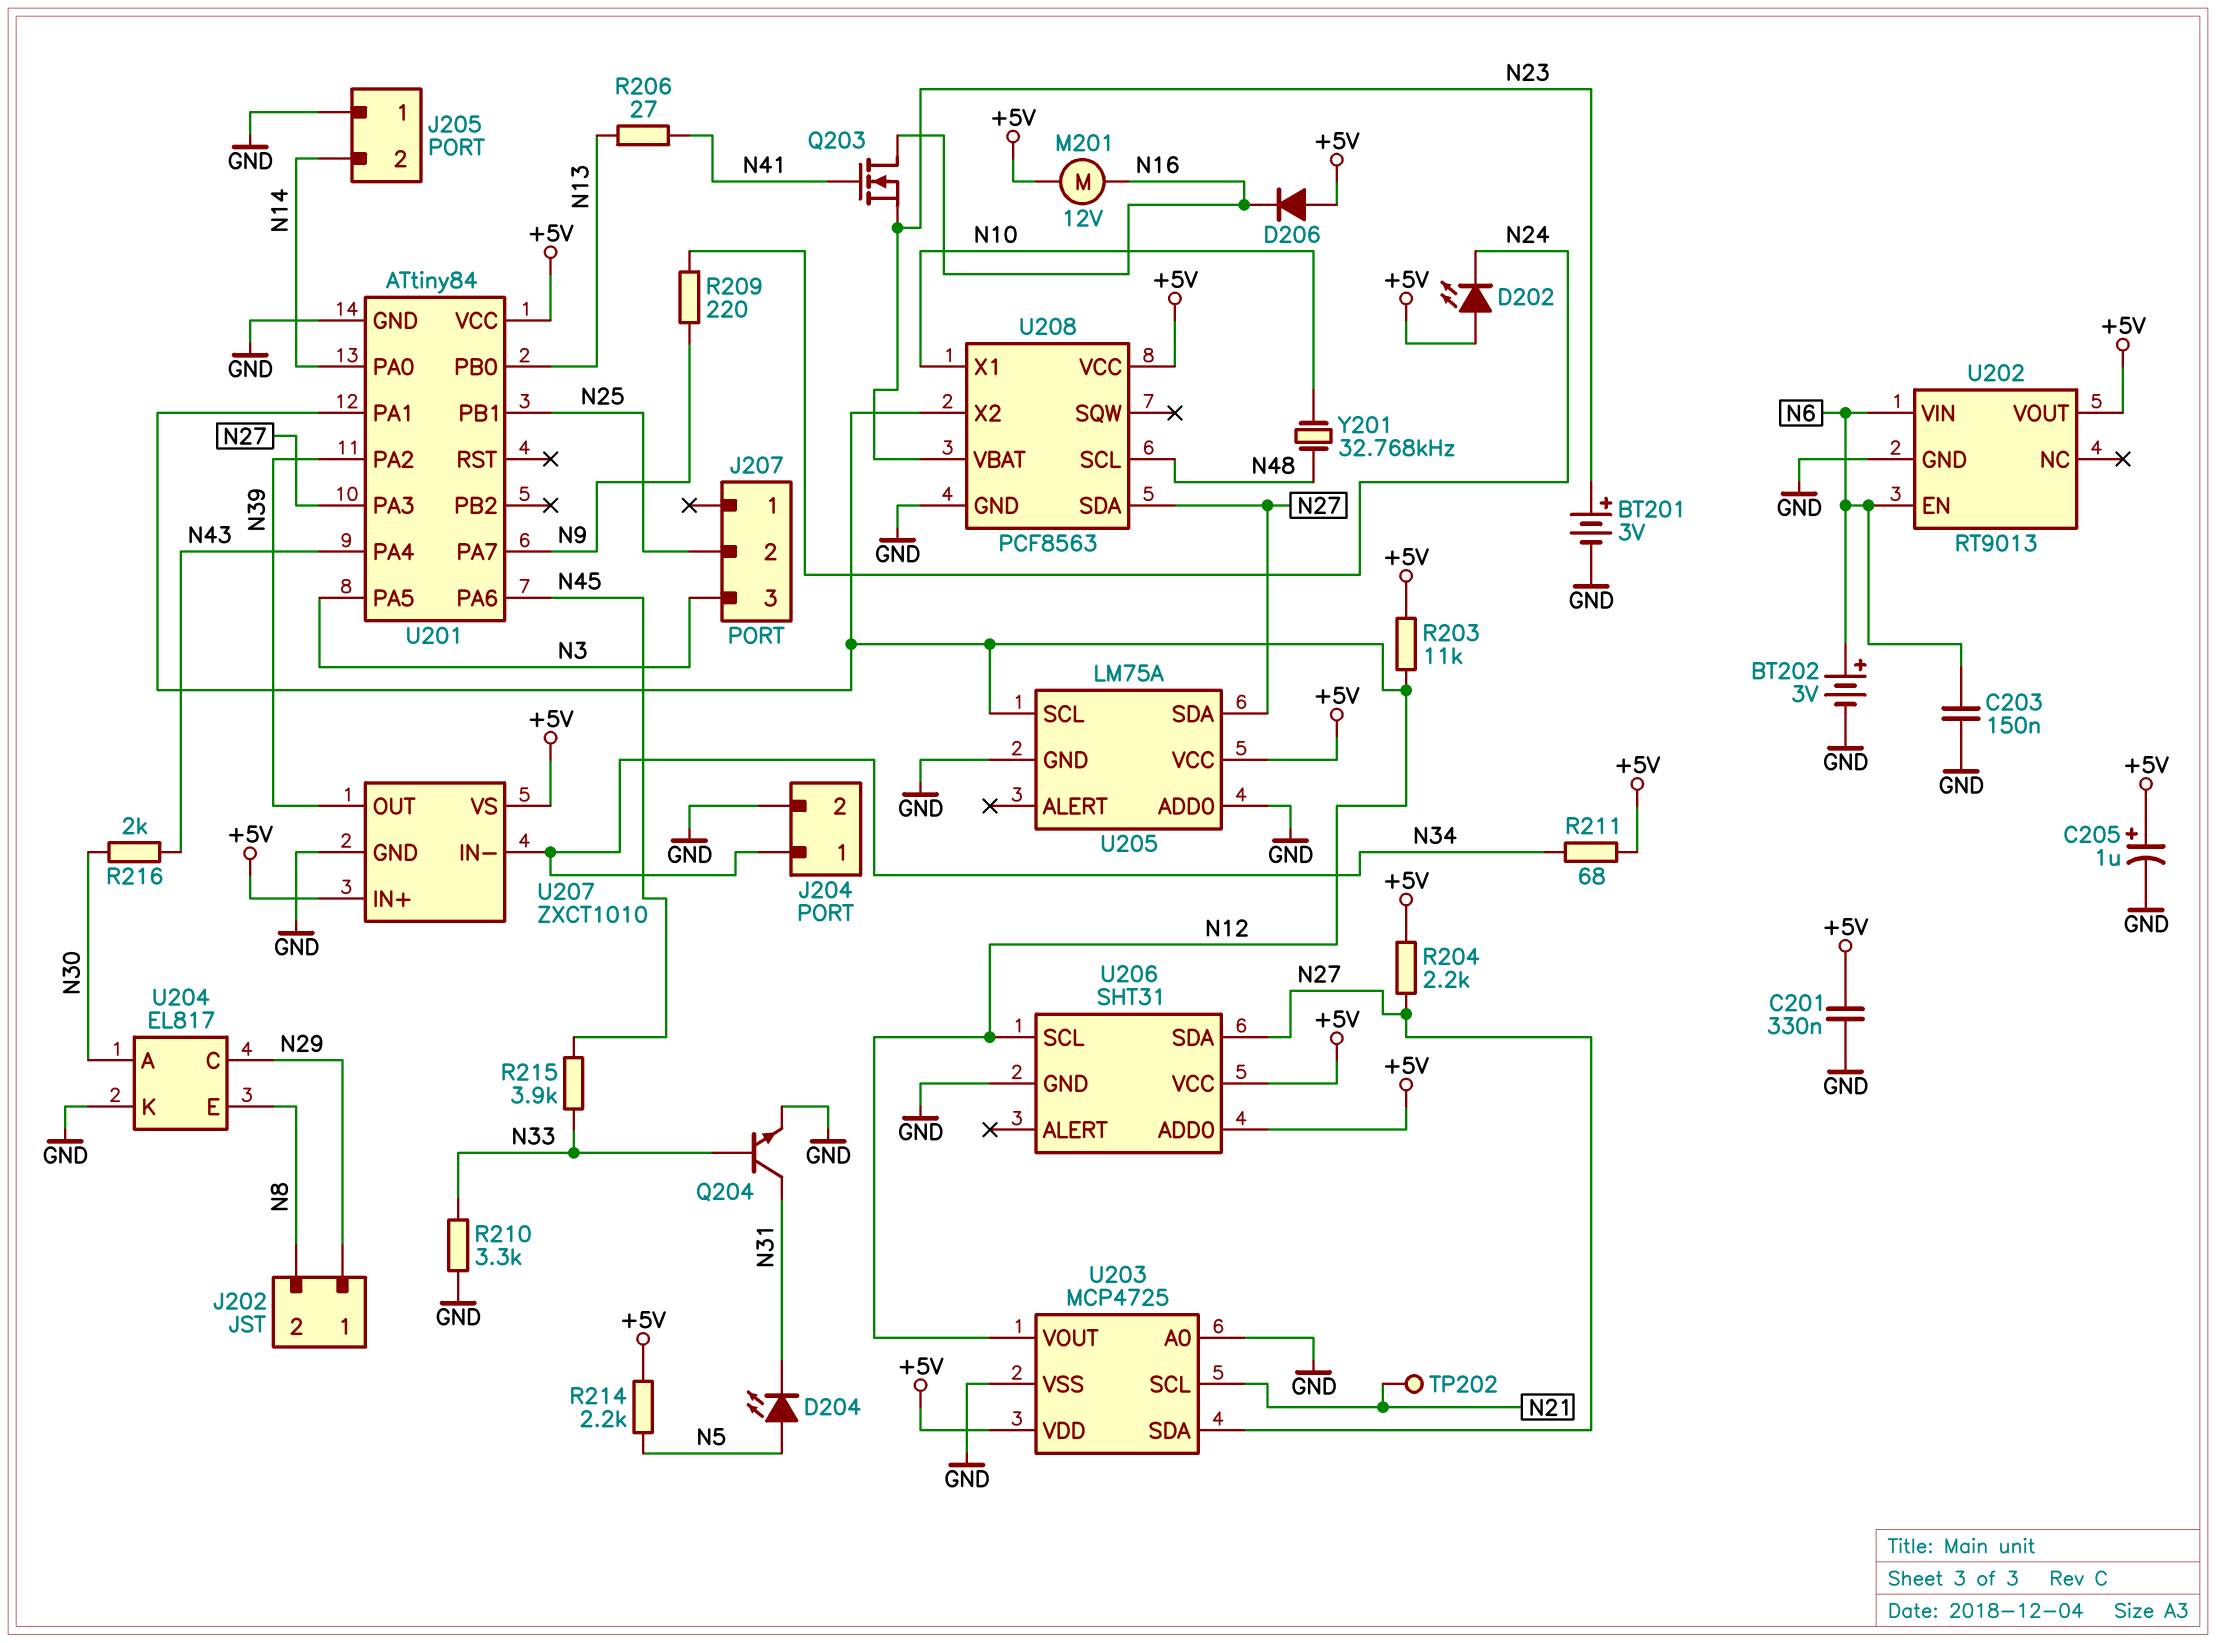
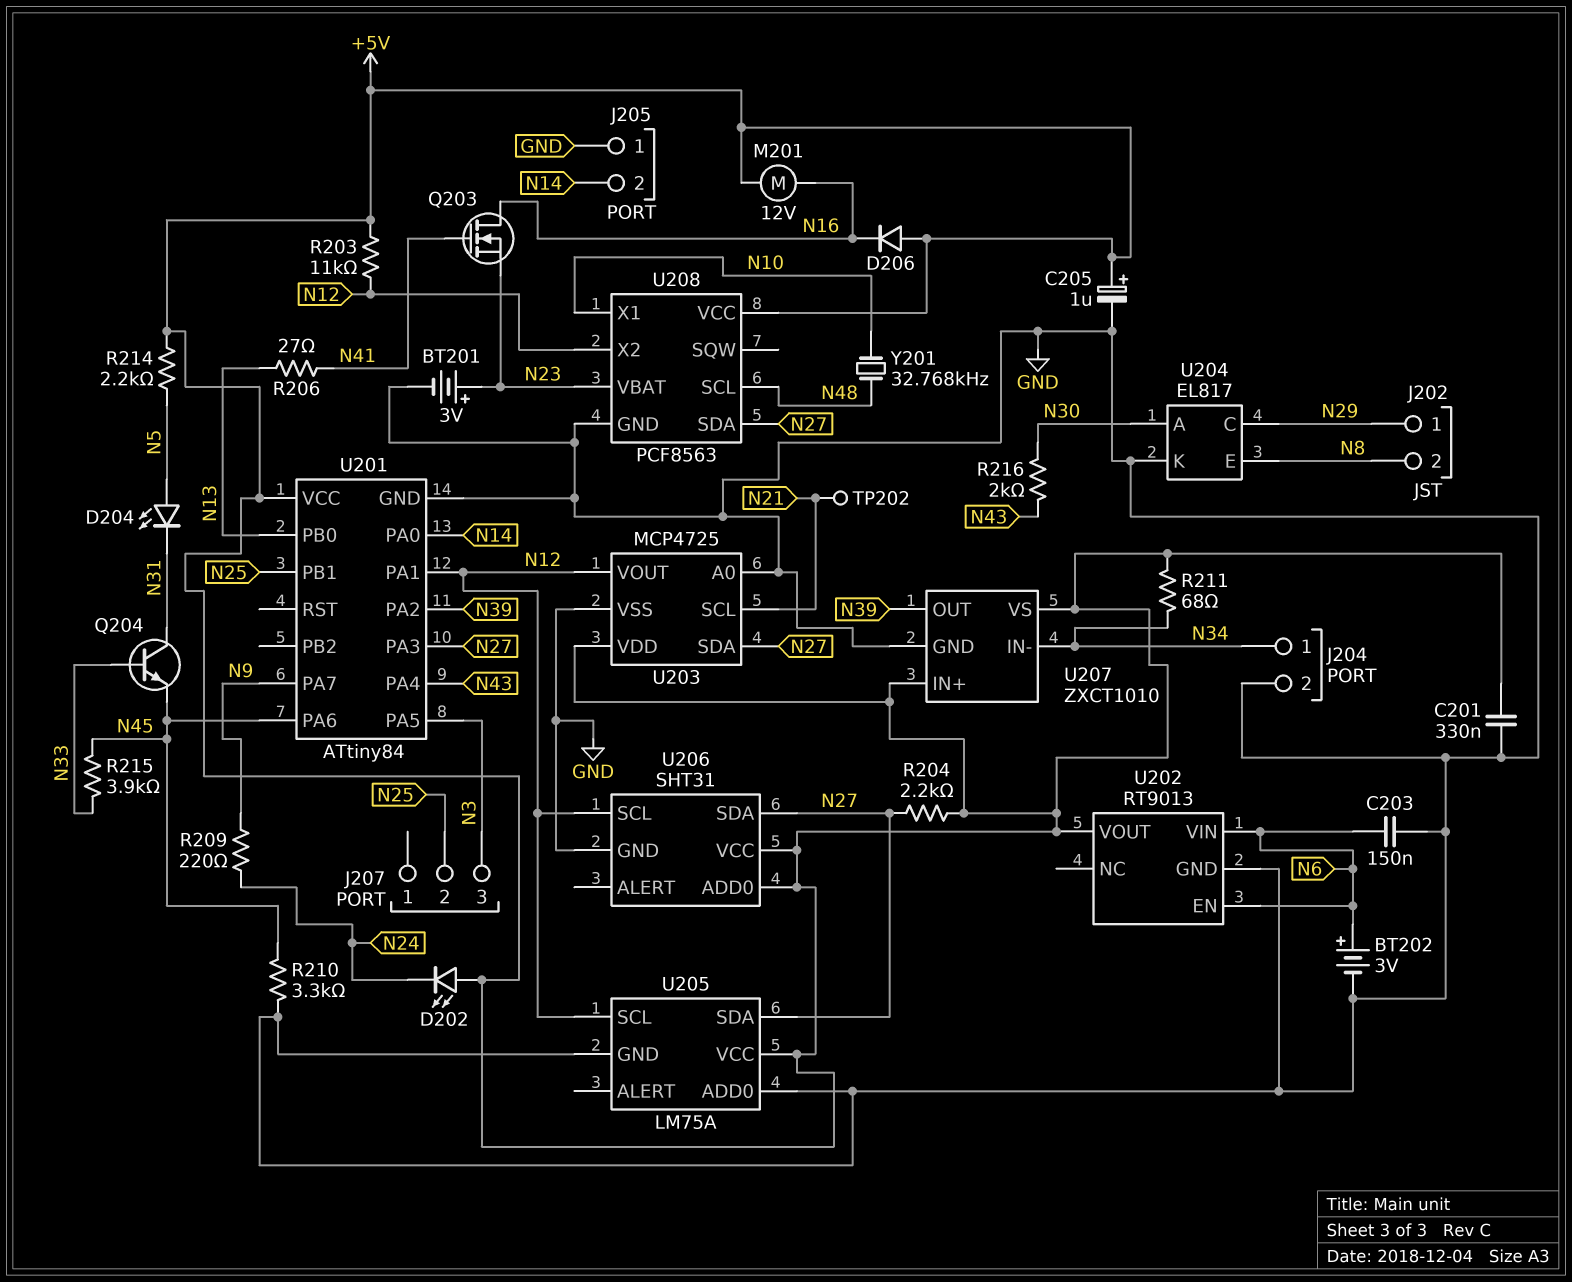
Q204: NPN (B N33, C N31, E GND) -> NPN (B N33, C N31, E N45)
R210: 3.3k (GND, N33) -> 3.3k (GND, N45)

